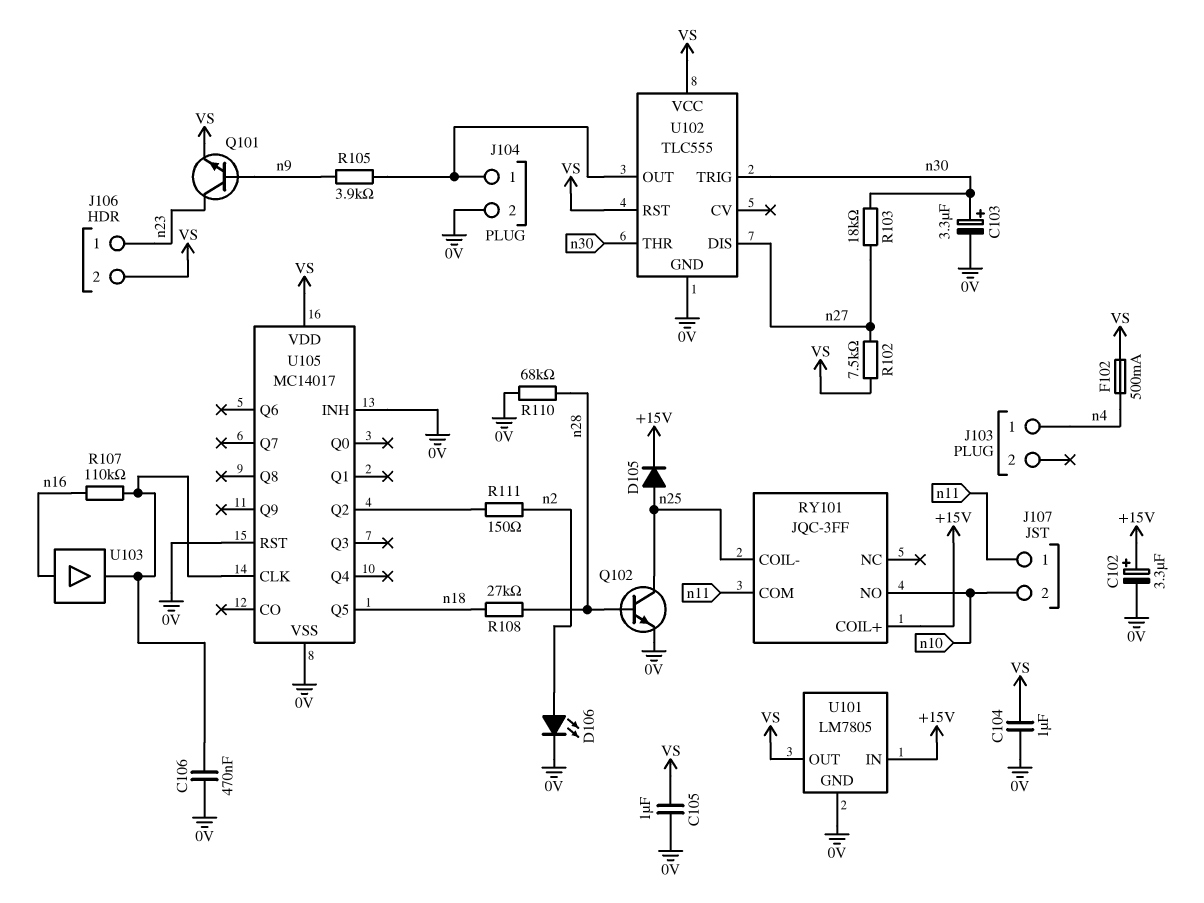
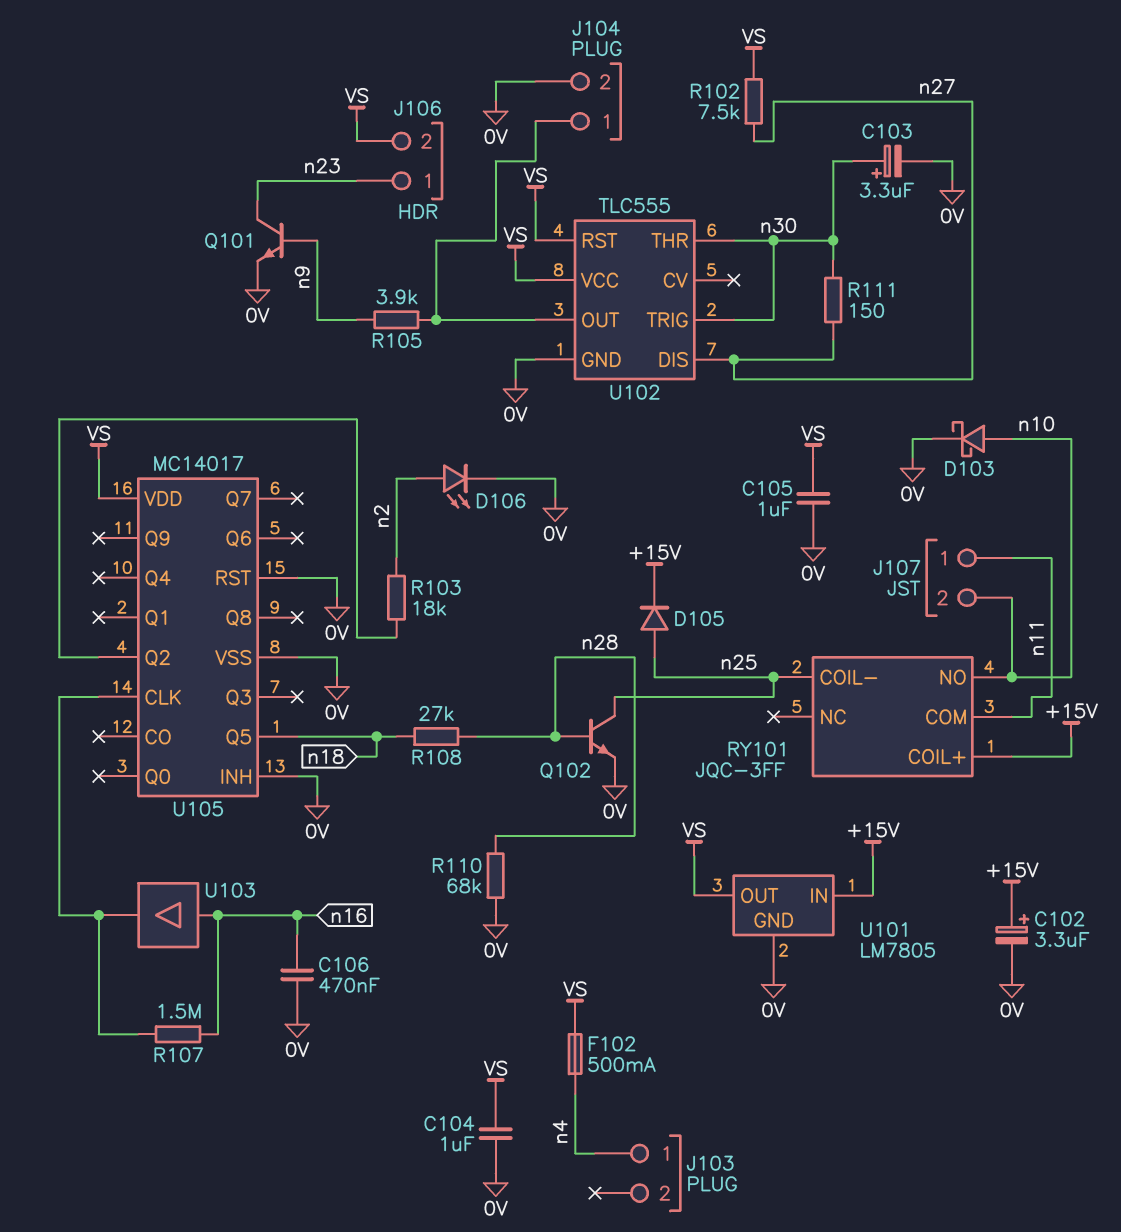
C106: 470nF (0V, U105/CLK) -> 470nF (0V, n16)
D103: none -> schottky (A n10, K 0V)
Q101: NPN (B n9, C n23, E VS) -> NPN (B n9, C n23, E 0V)
R103: 18k (n27, n30) -> 18k (U105/Q2, n2)
R107: 110k (U105/CLK, n16) -> 1.5M (U105/CLK, n16)
R111: 150 (U105/Q2, n2) -> 150 (n27, n30)

